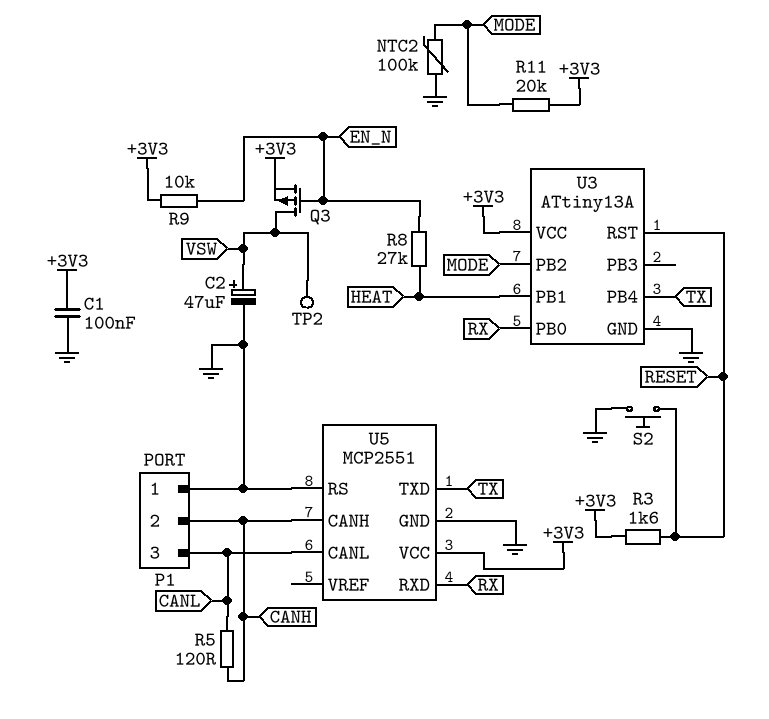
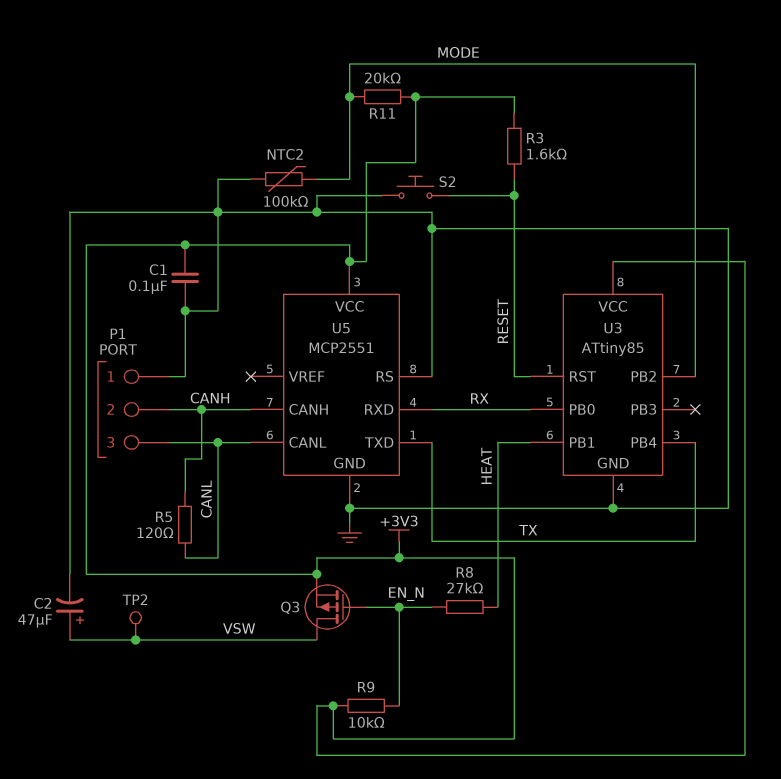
U3: ATtiny13A -> ATtiny85

